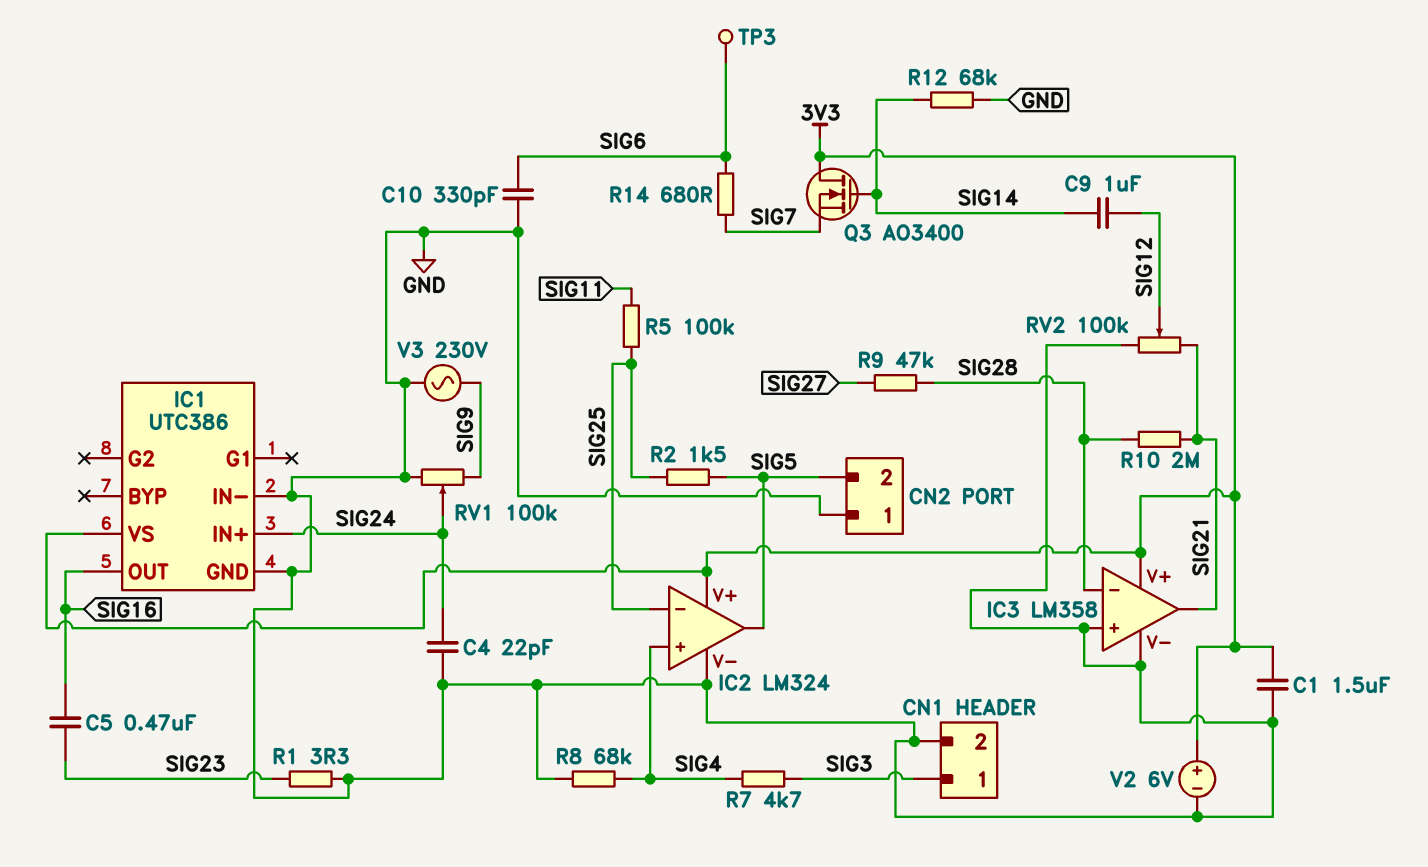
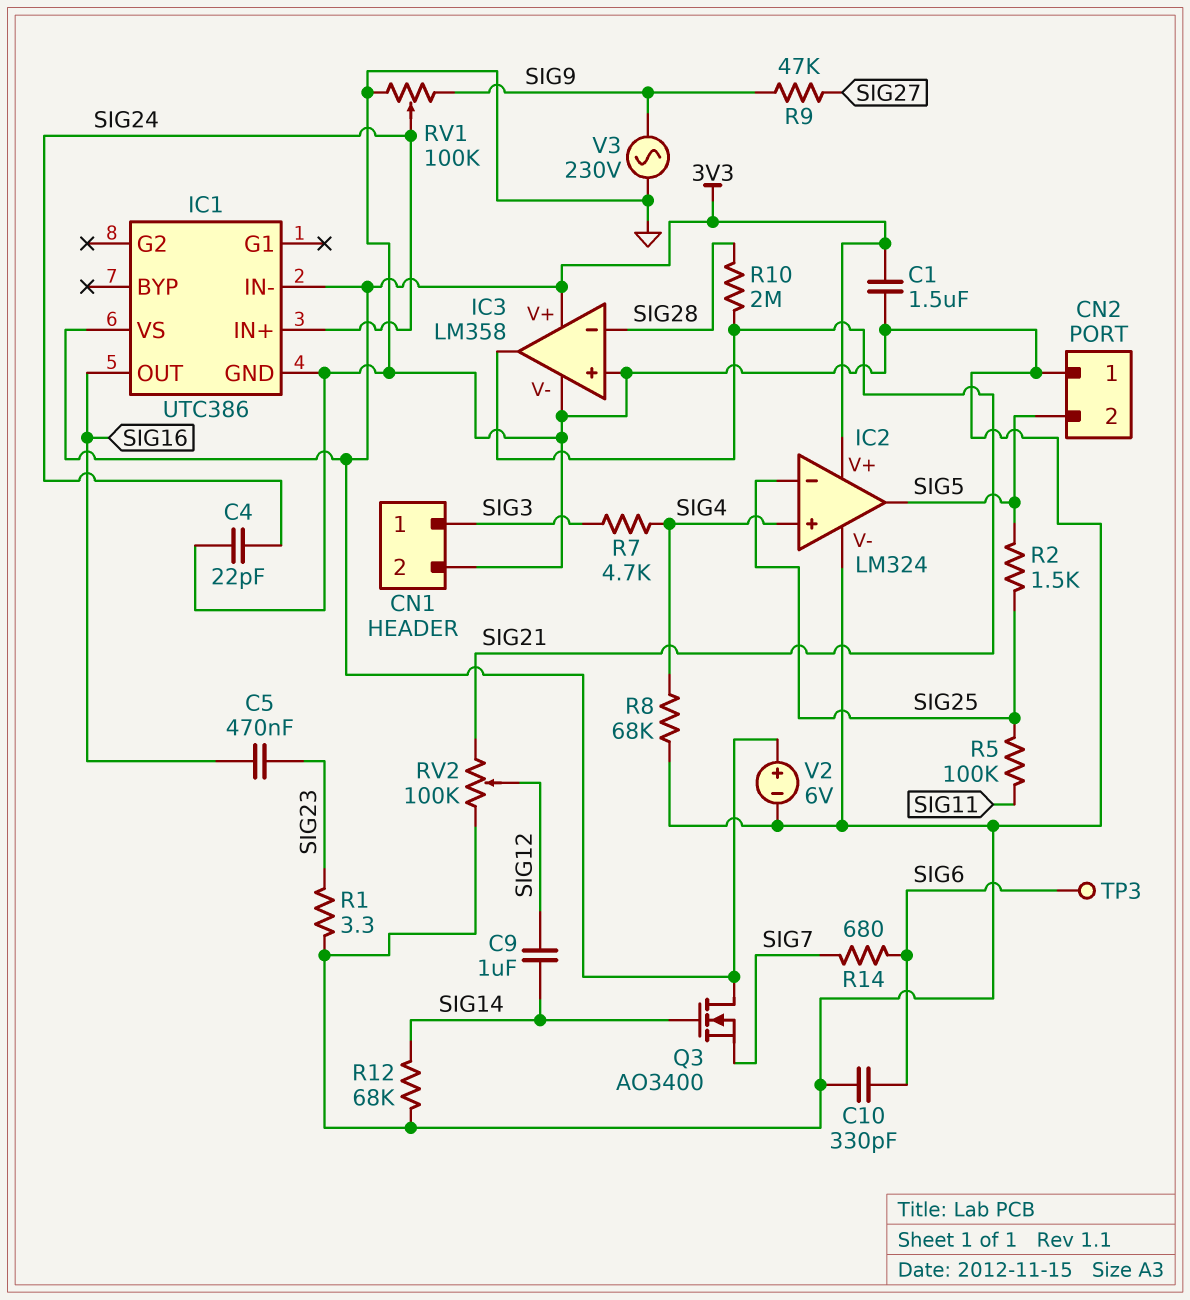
IC1 pin IN-: GND -> 3V3
R9: 47k (SIG27, SIG28) -> 47k (SIG9, SIG27)

